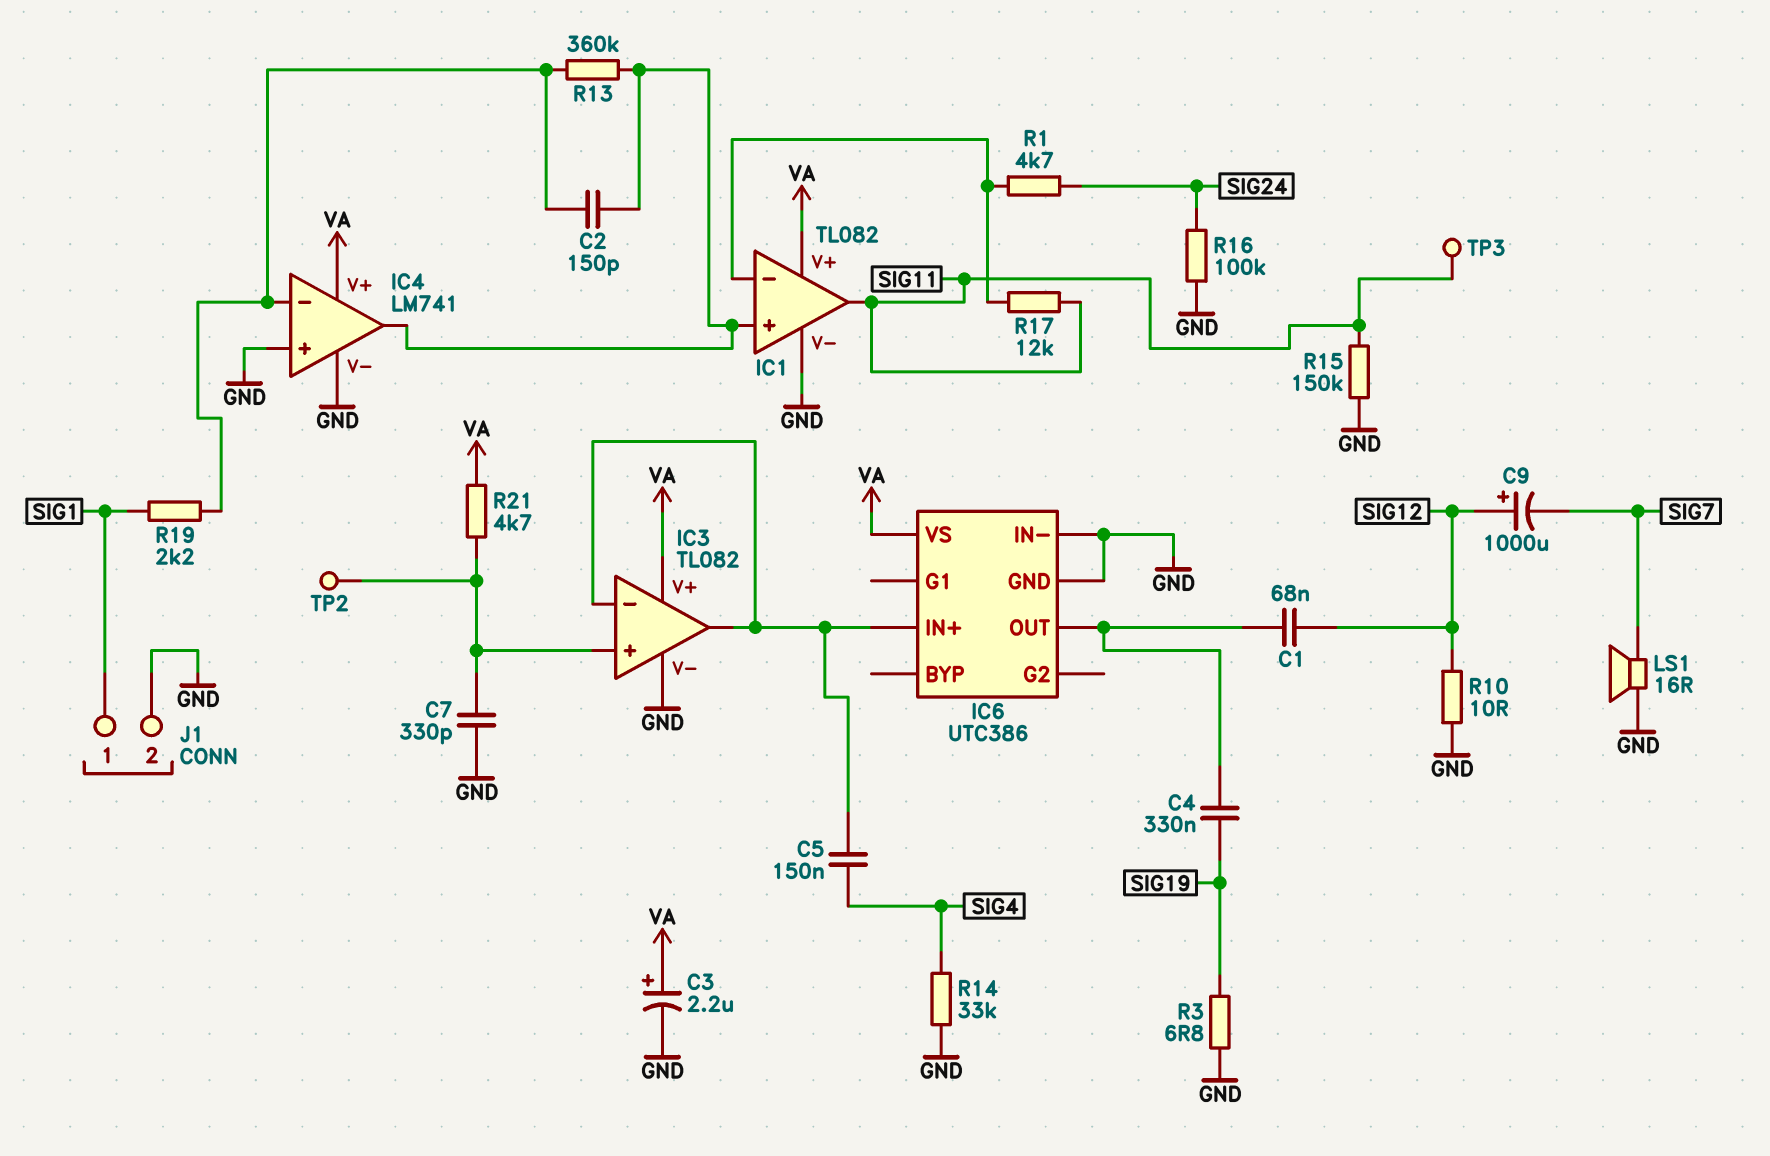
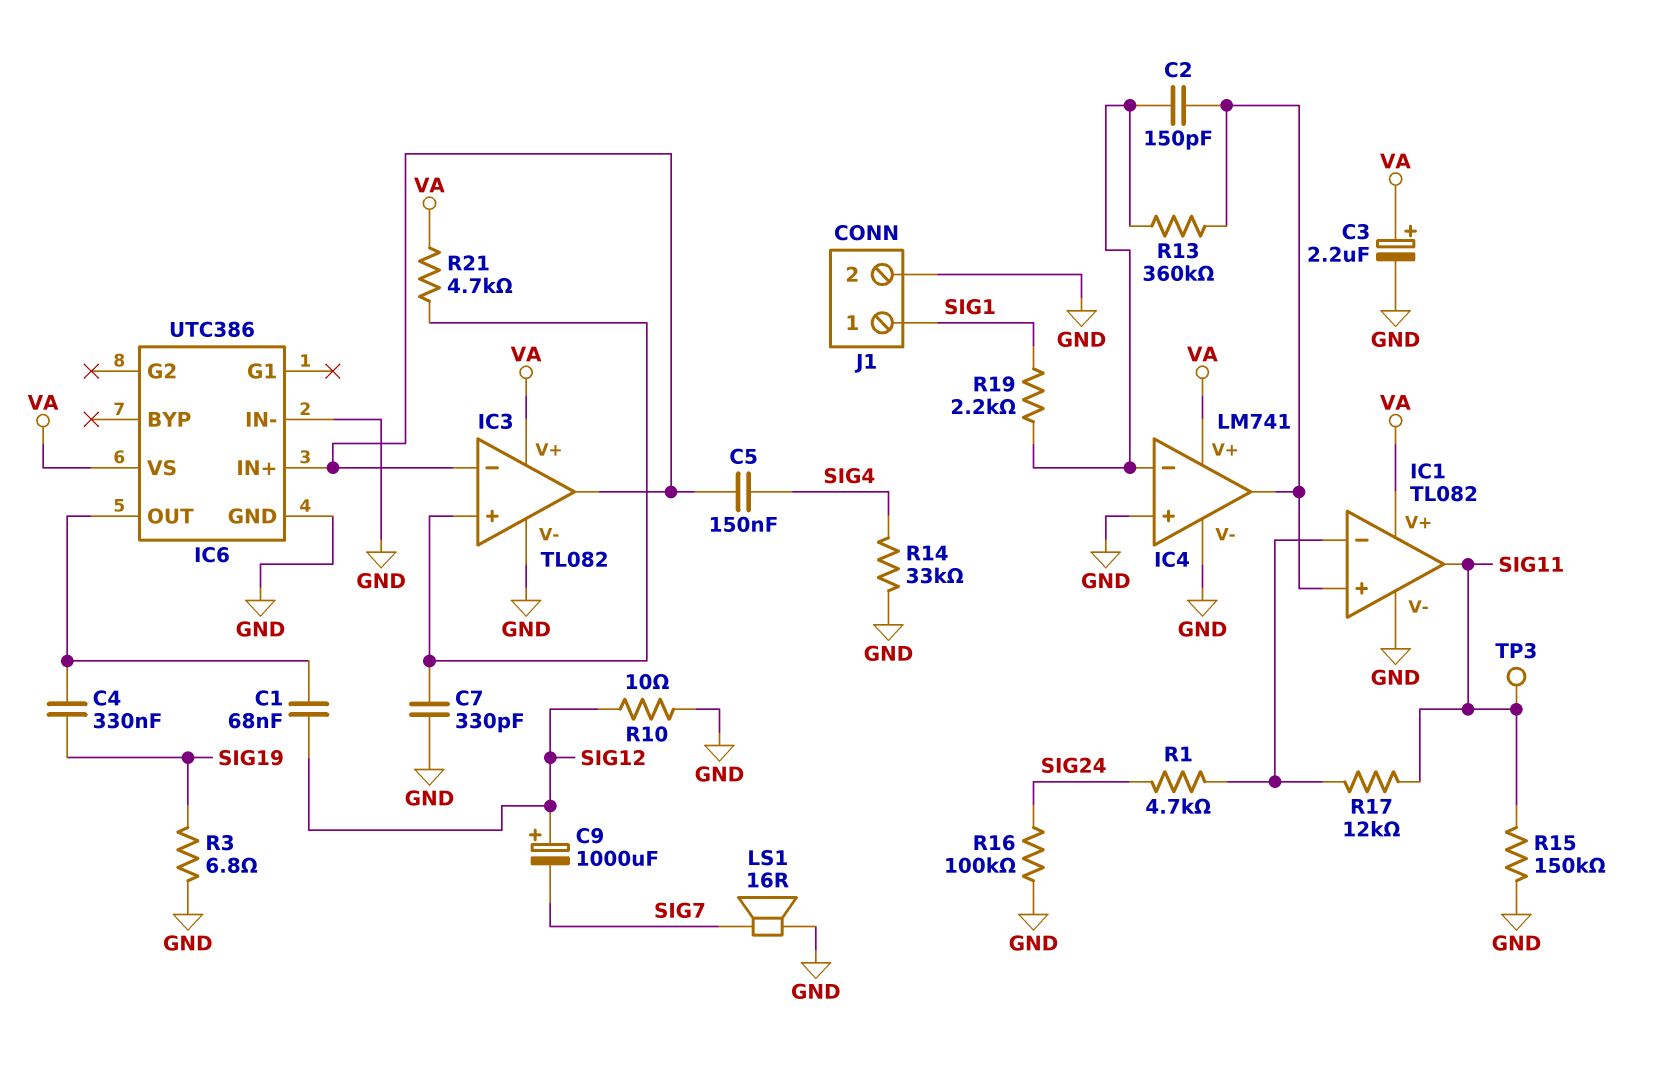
TP2: test point (IC3/in+) -> none

